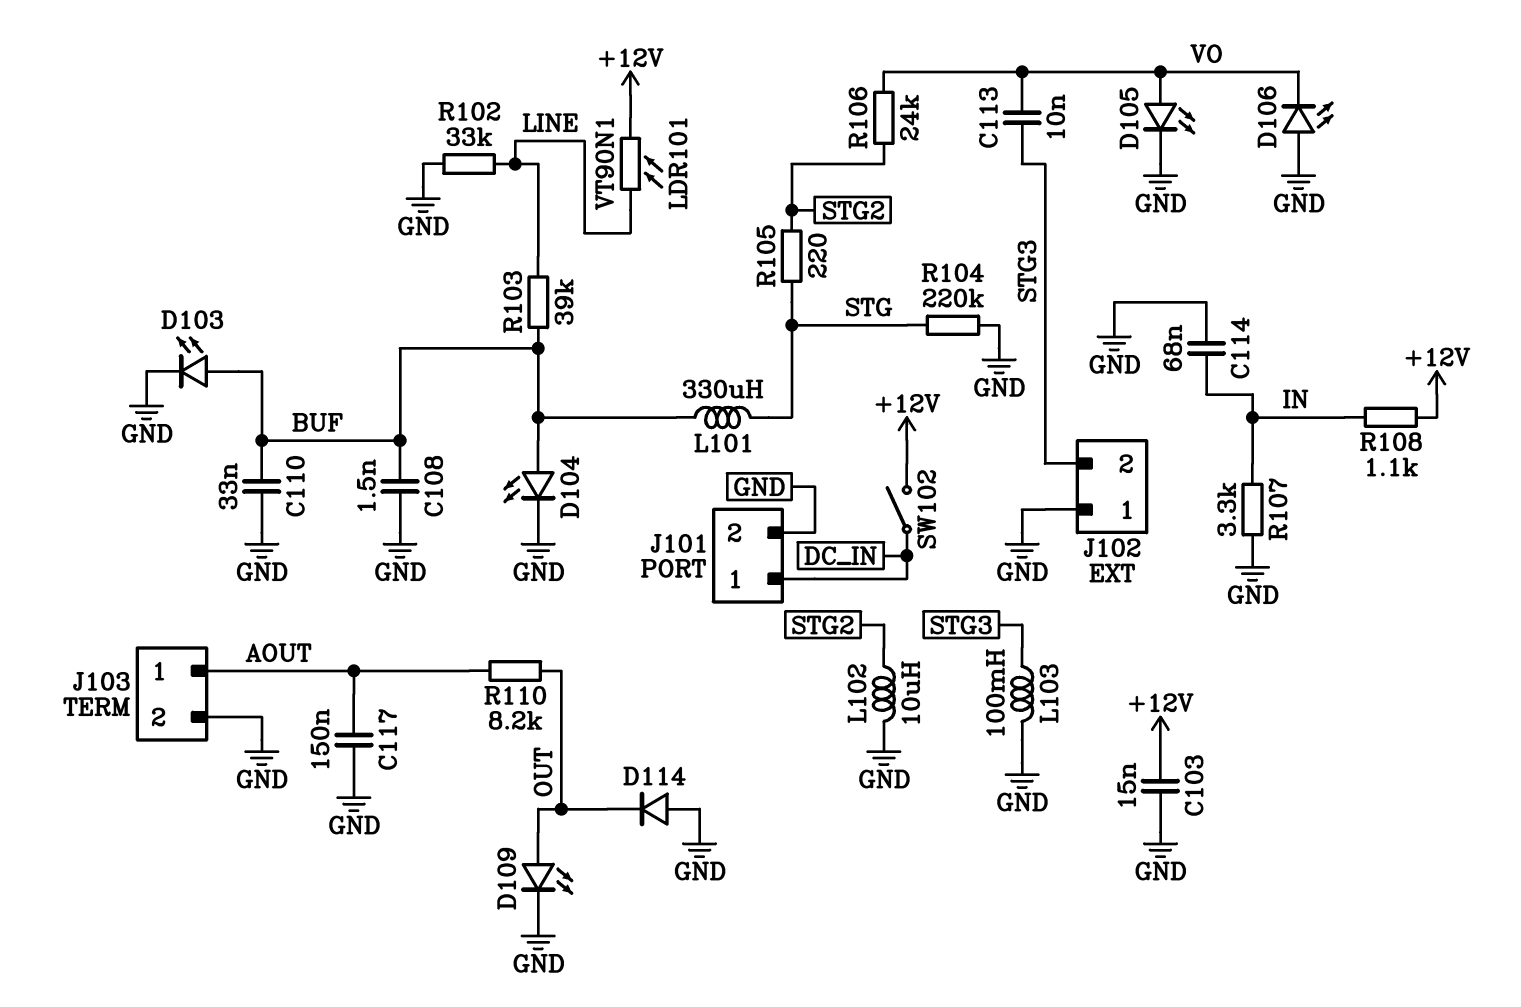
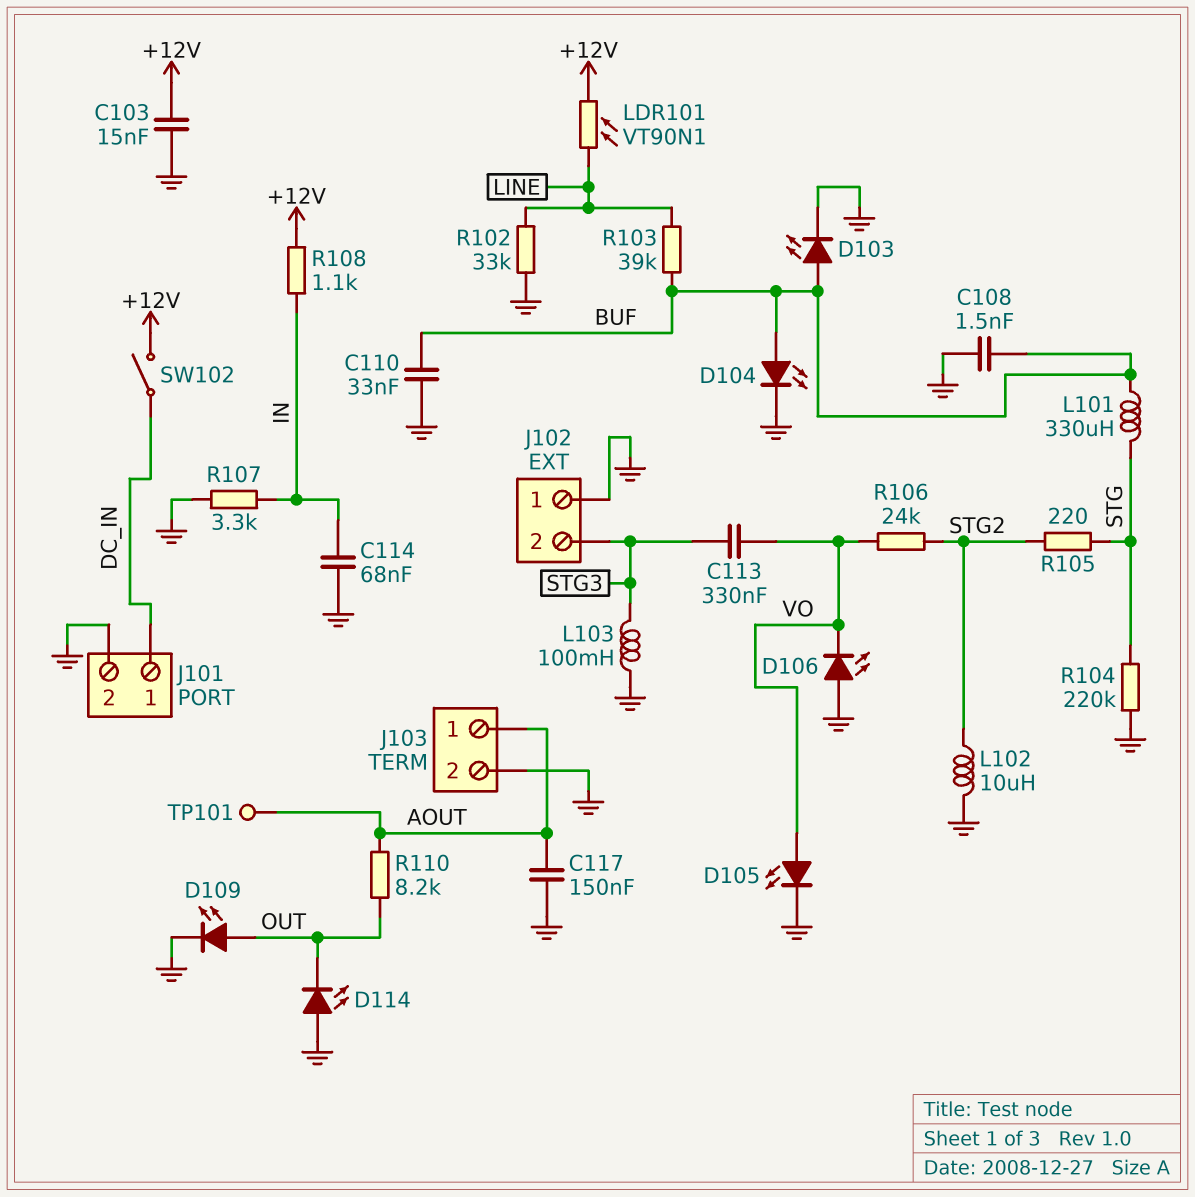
C113: 10nF (STG3, VO) -> 330nF (STG3, VO)
D114: diode (A GND, K OUT) -> LED (A GND, K OUT)
TP101: none -> test point (AOUT)

